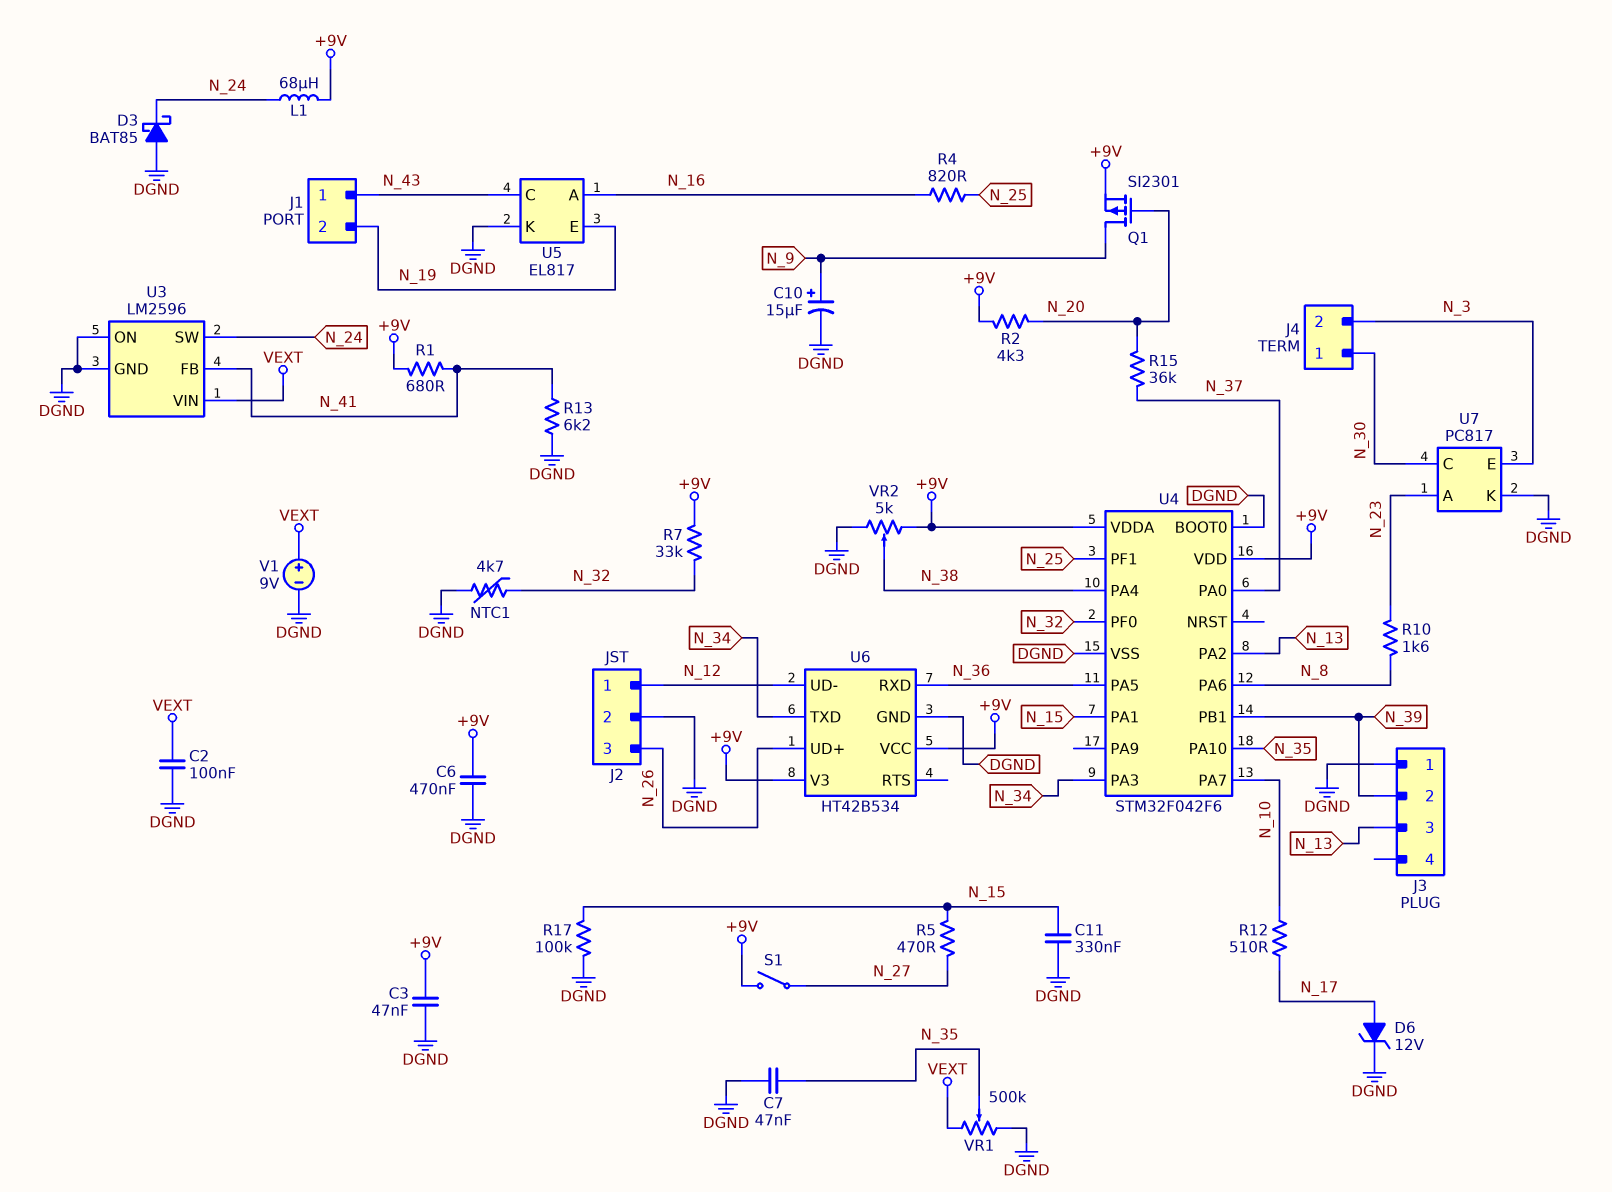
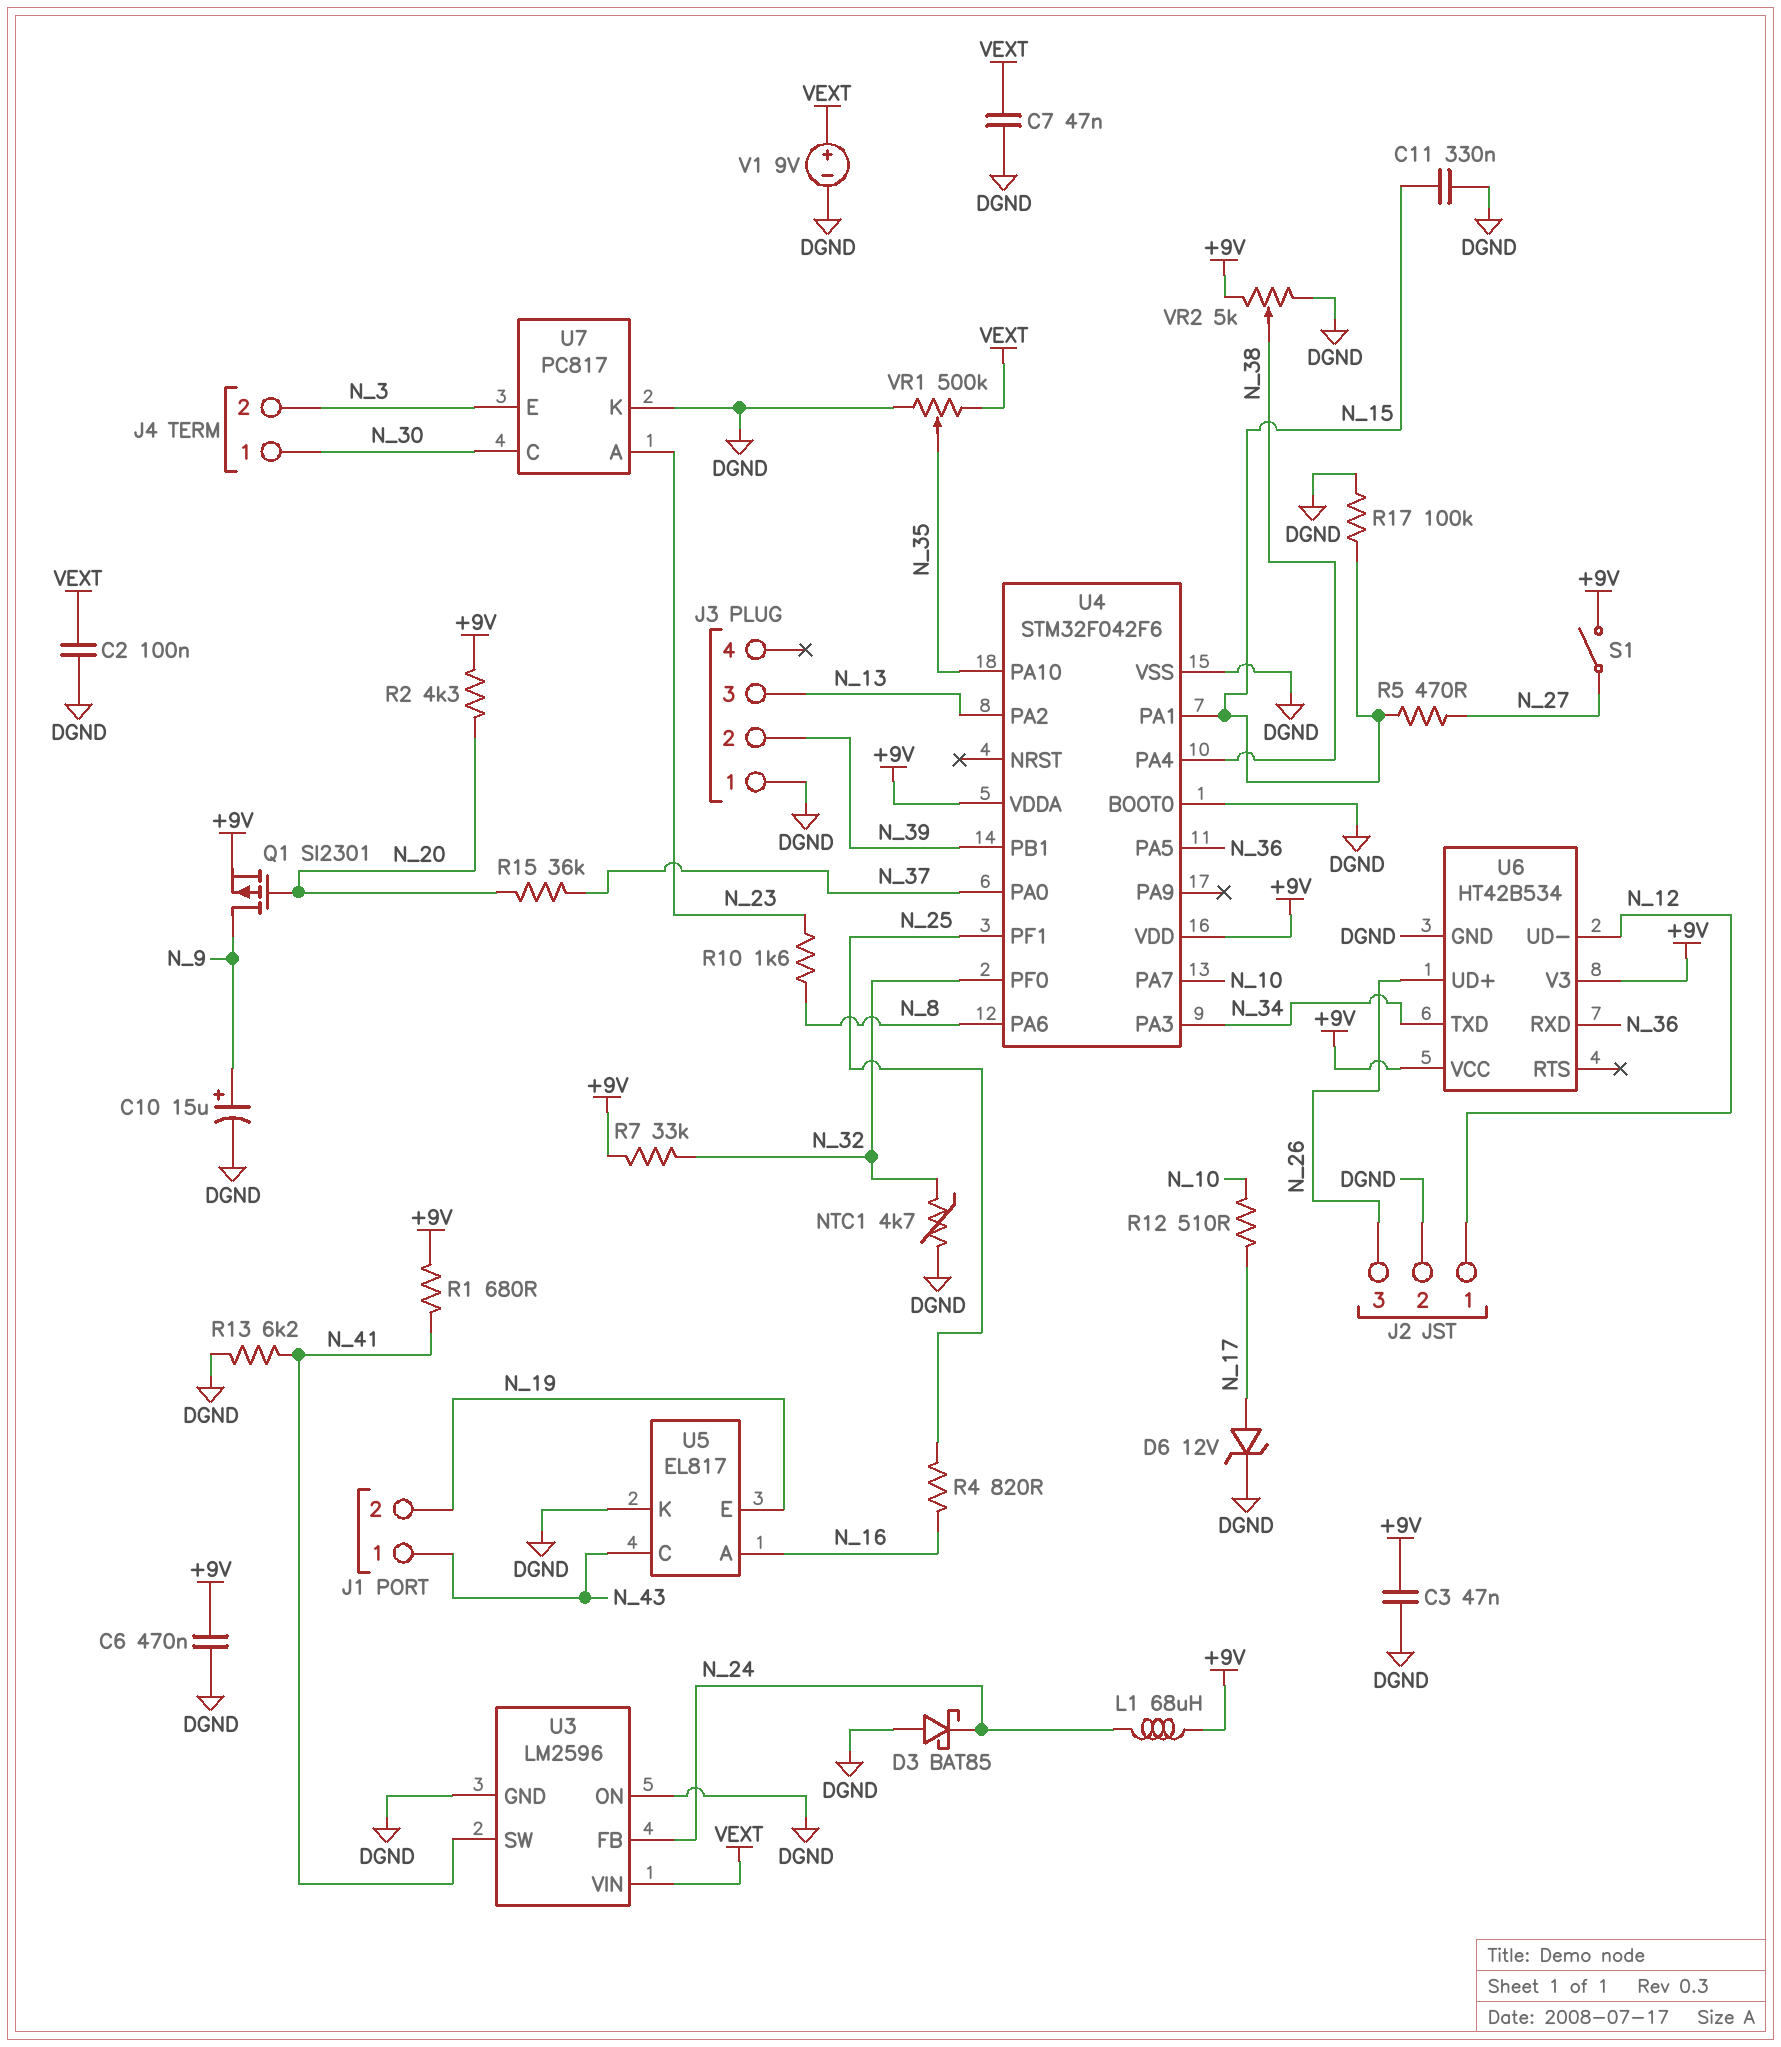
C7: 47nF (DGND, N_35) -> 47nF (DGND, VEXT)
U3 pin FB: N_41 -> N_24
U3 pin SW: N_24 -> N_41

